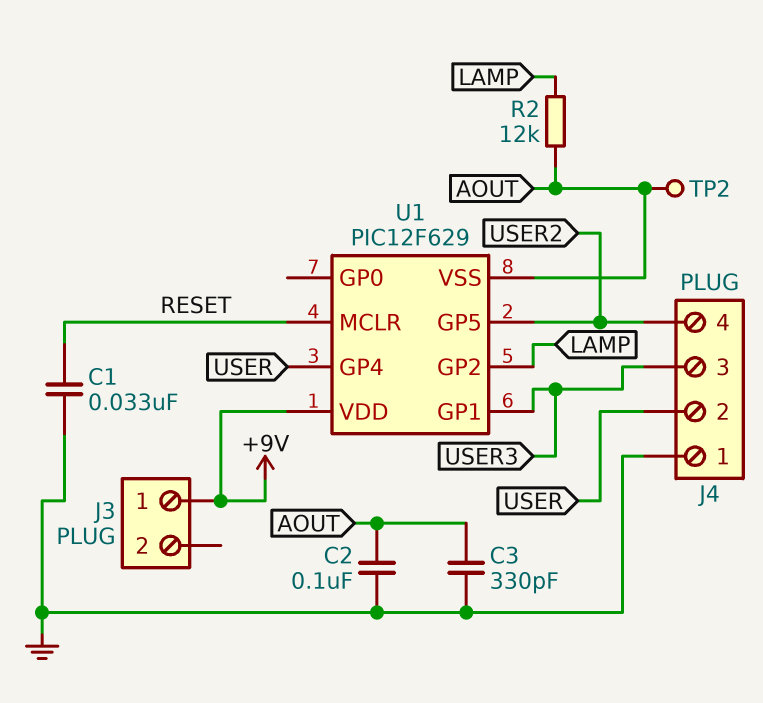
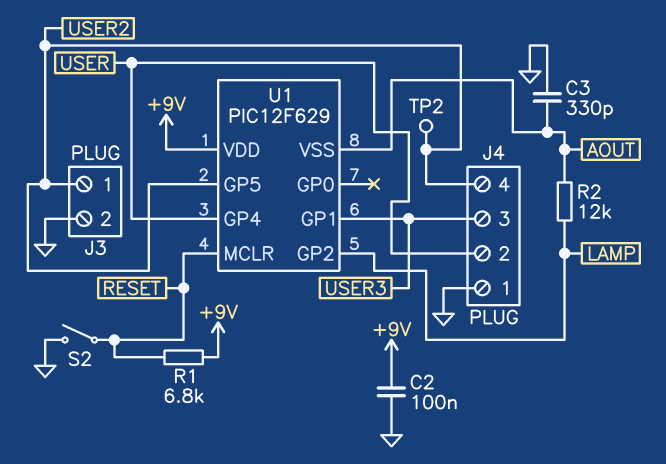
C1: 33nF (GND, RESET) -> none
C2: 100nF (AOUT, GND) -> 100nF (+9V, GND)
J3 pin 1: +9V -> USER2
J3 pin 2: none -> GND
R1: none -> 6.8k (+9V, RESET)
S2: none -> switch (GND, RESET)
TP2: test point (AOUT) -> test point (USER2)

